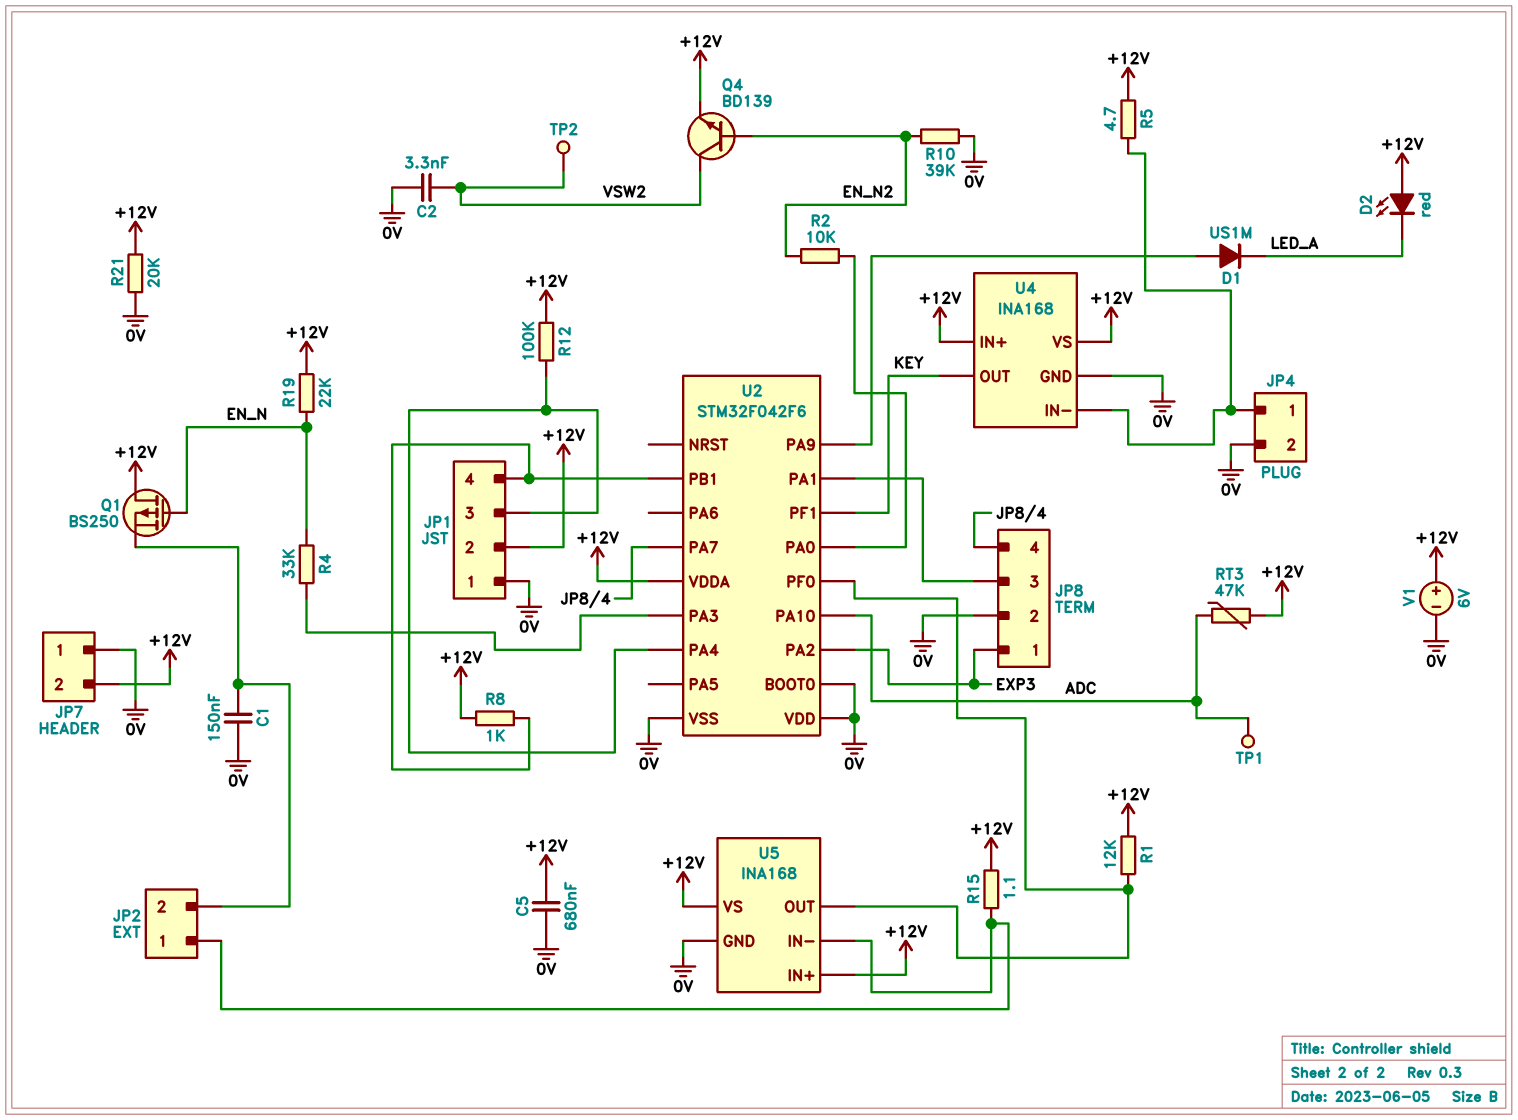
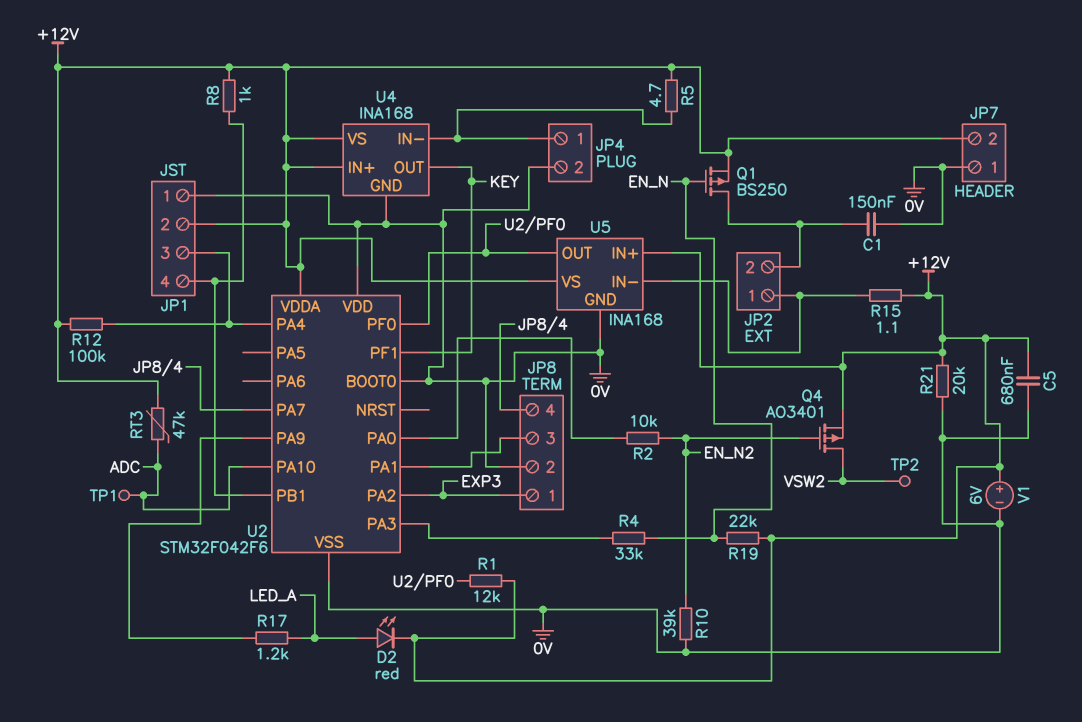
C2: 3.3nF (0V, VSW2) -> none
D1: diode US1M (A U2/PA9, K LED_A) -> none
D2: LED red (A +12V, K LED_A) -> LED red (A LED_A, K +12V)
Q1: PMOS BS250 (G EN_N, D +12V, S JP2/2) -> PMOS BS250 (G EN_N, D JP2/2, S +12V)
Q4: NPN BD139 (B EN_N2, C VSW2, E +12V) -> PMOS AO3401 (G EN_N2, D VSW2, S +12V)
R17: none -> 1.2k (LED_A, U2/PA9)

